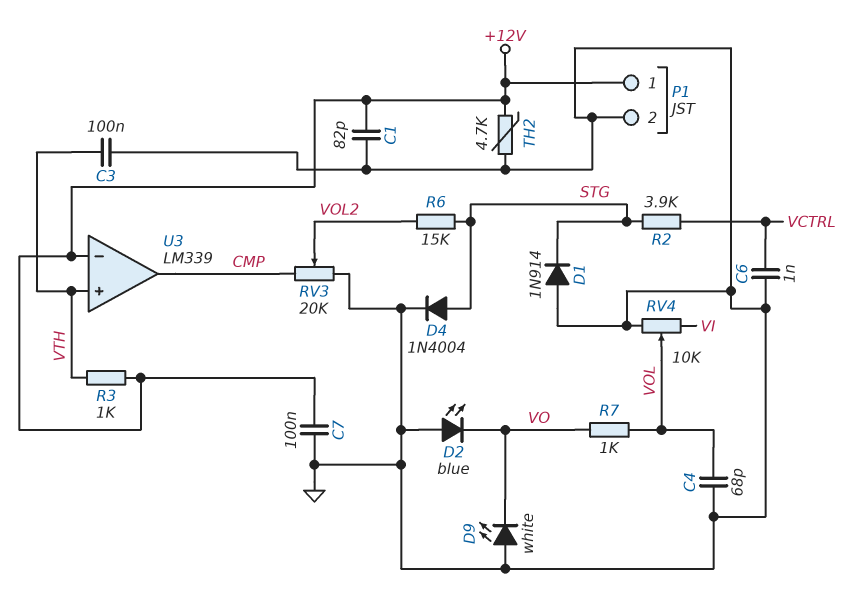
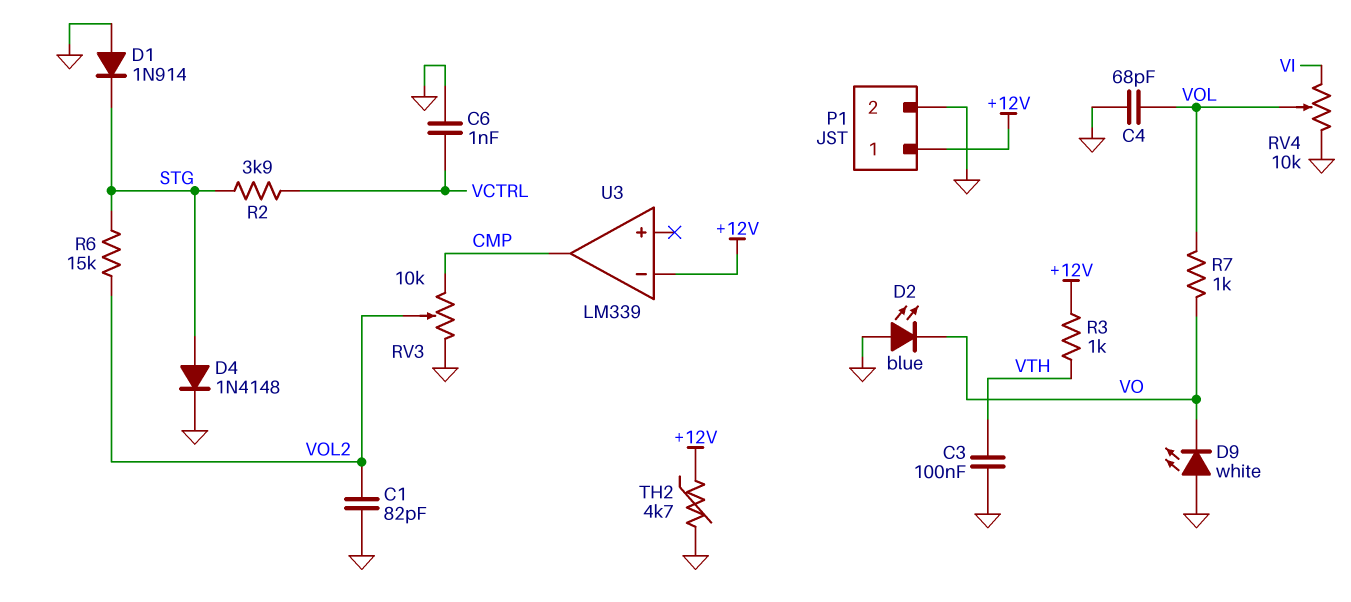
C1: 82pF (+12V, GND) -> 82pF (GND, VOL2)
C7: 100nF (+12V, GND) -> none
D4: diode 1N4004 (A STG, K GND) -> diode 1N4148 (A STG, K GND)
RV3: 20k (CMP, GND, wiper VOL2) -> 10k (CMP, GND, wiper VOL2)
U3 pin in+: VTH -> none

